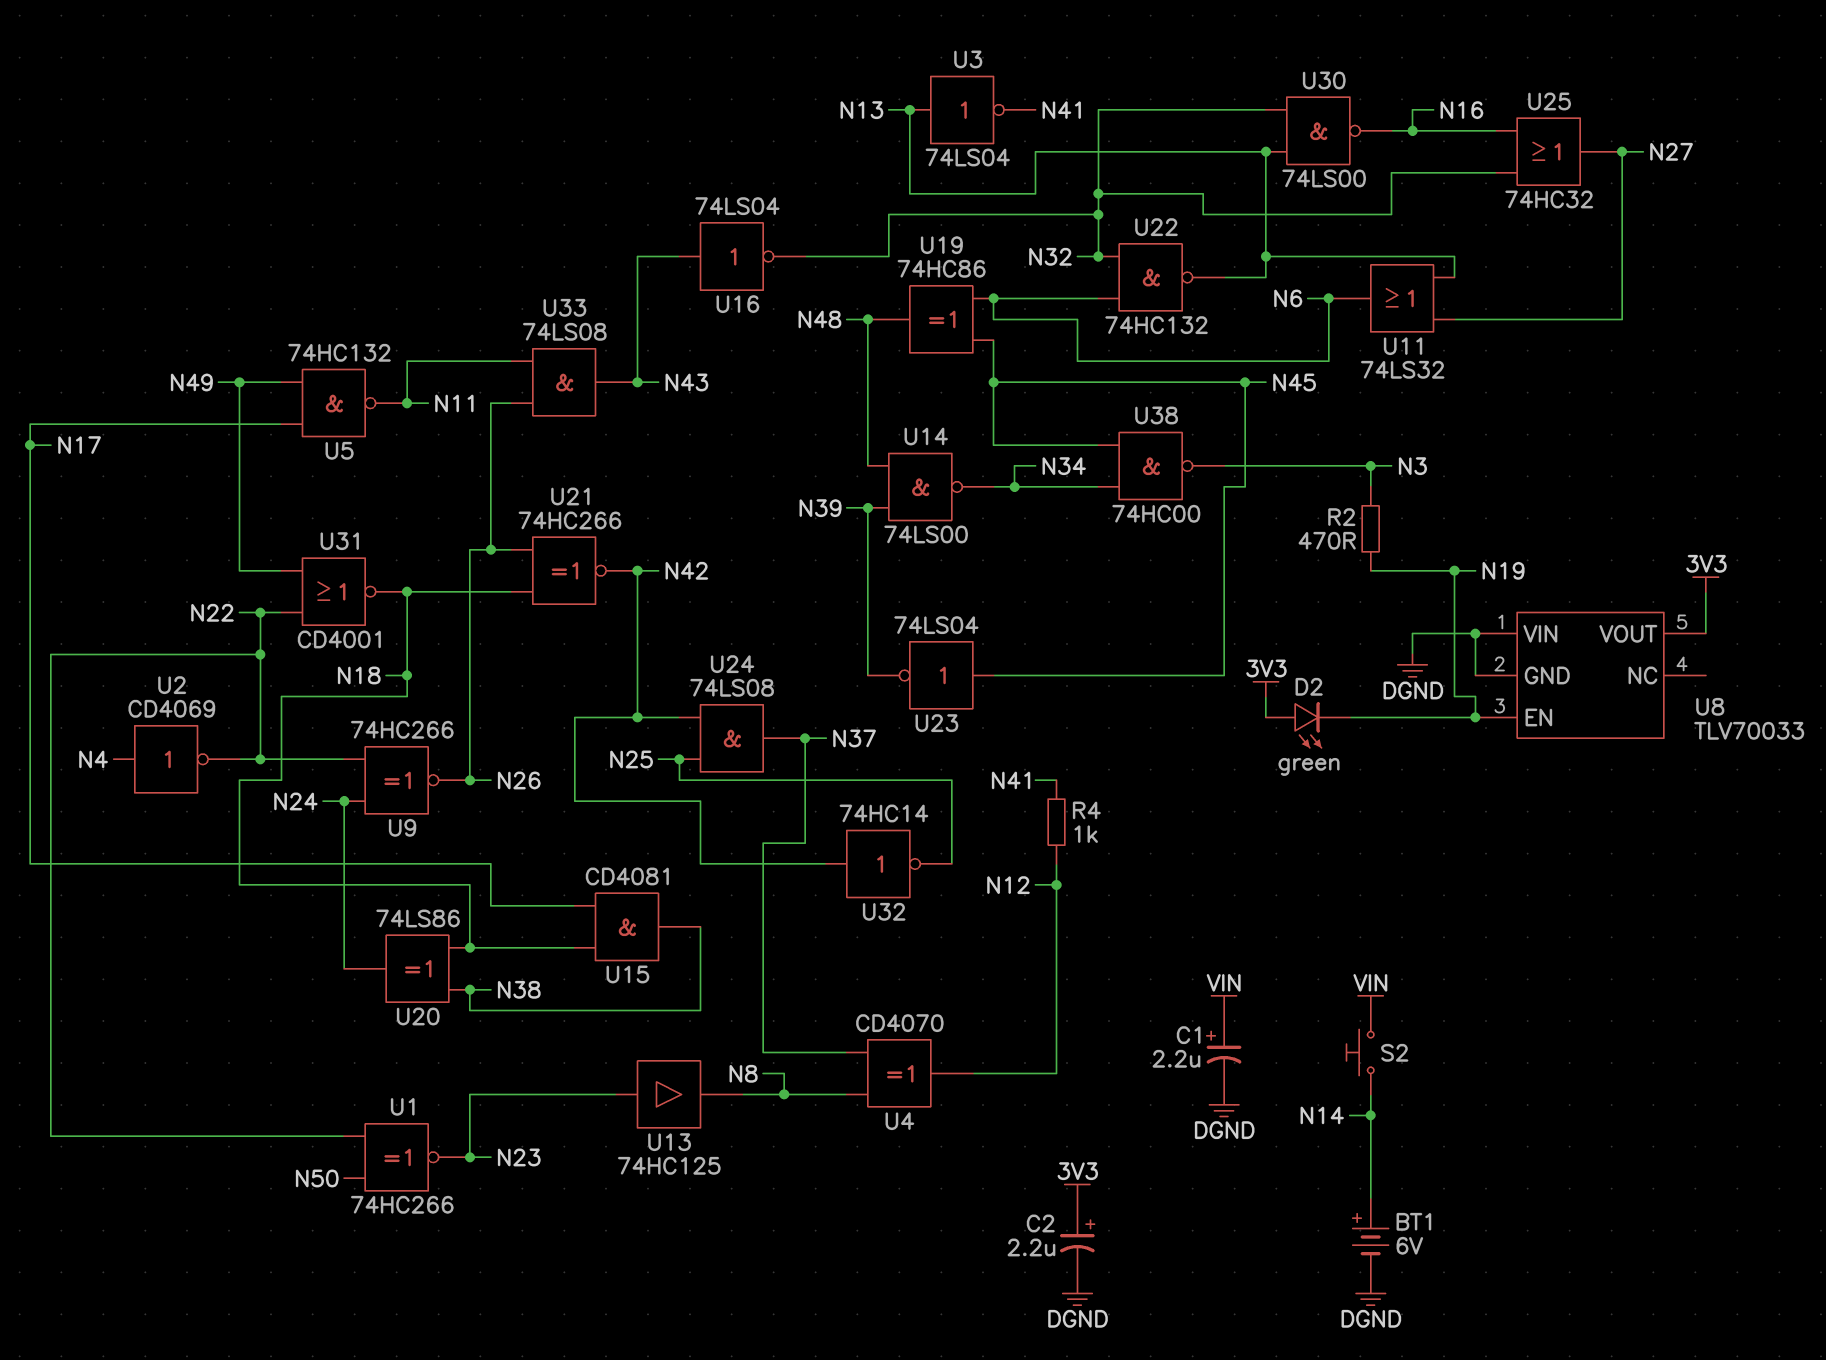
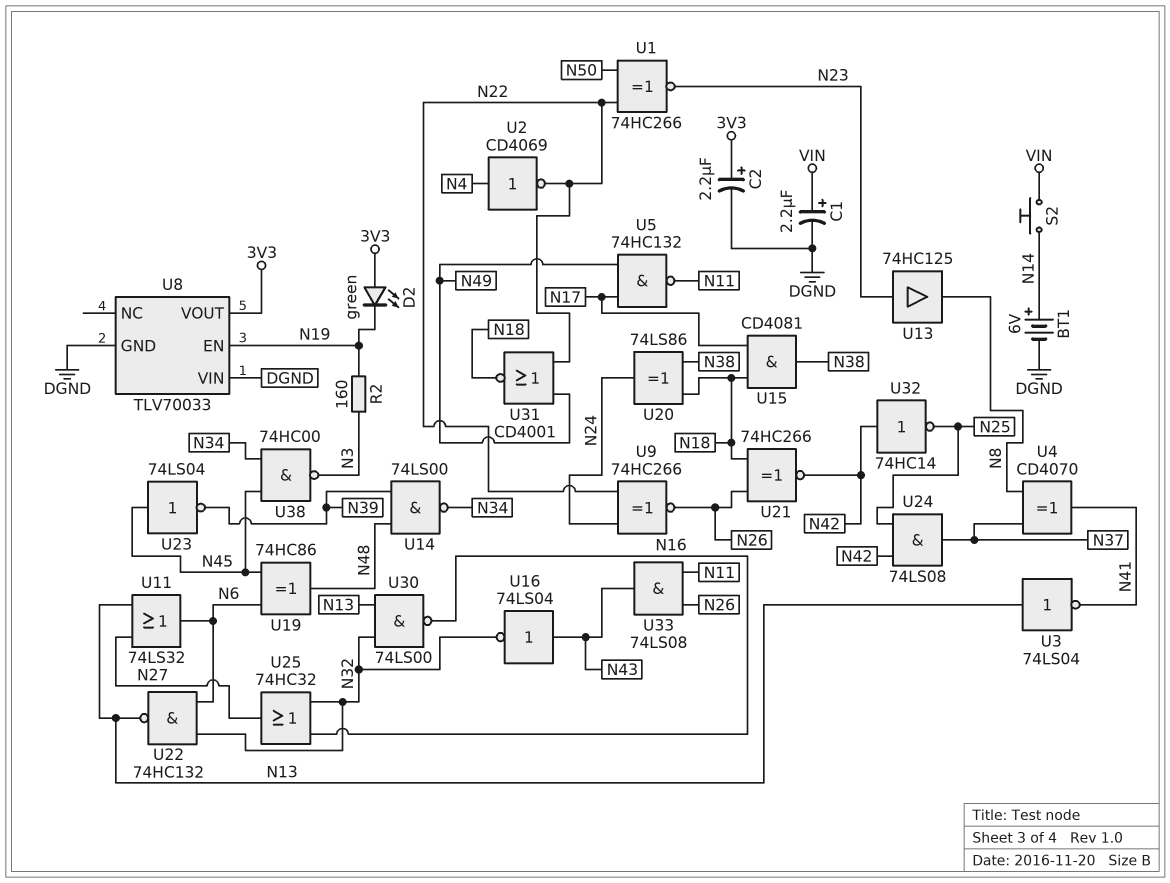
R2: 470 (N3, N19) -> 160 (N3, N19)
R4: 1k (N12, N41) -> none
U4: XOR CD4070 (in N8, in N37, out N12) -> XOR CD4070 (in N8, in N37, out N41)

